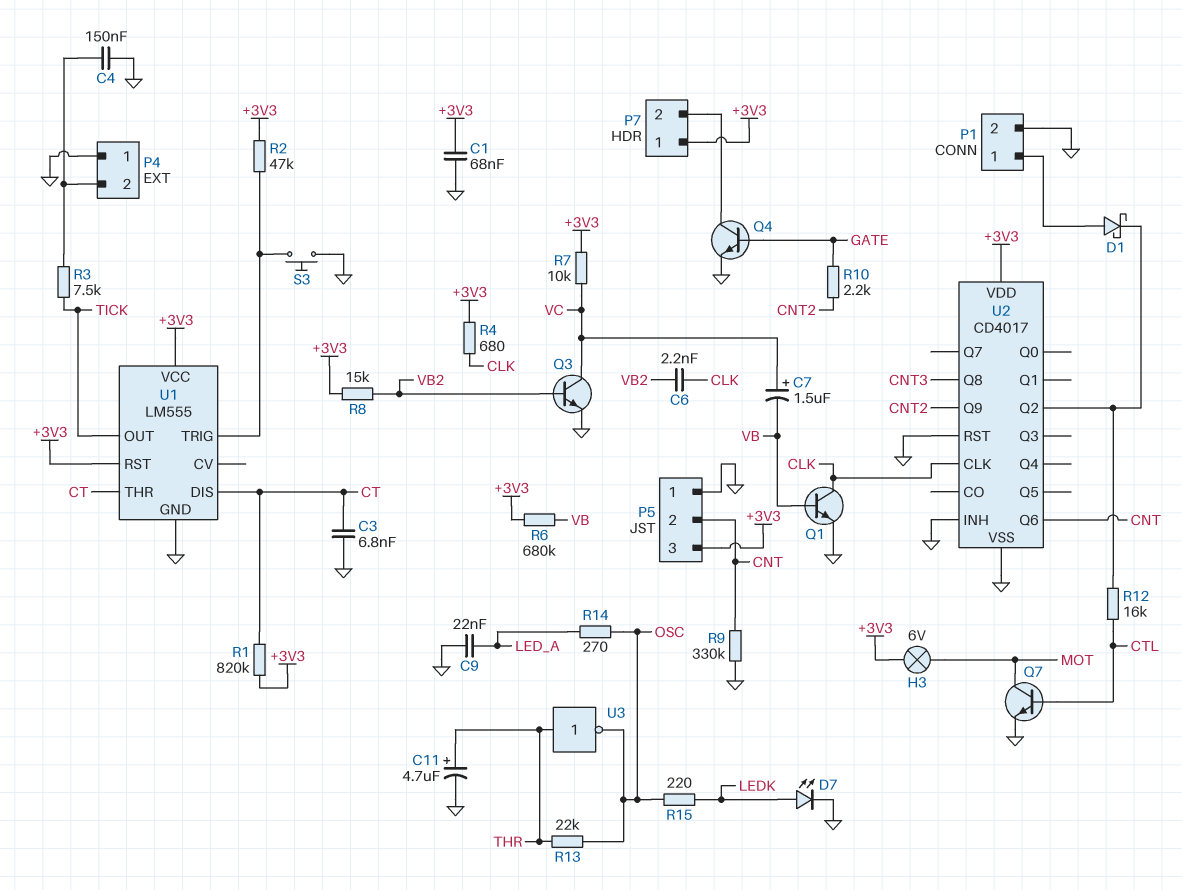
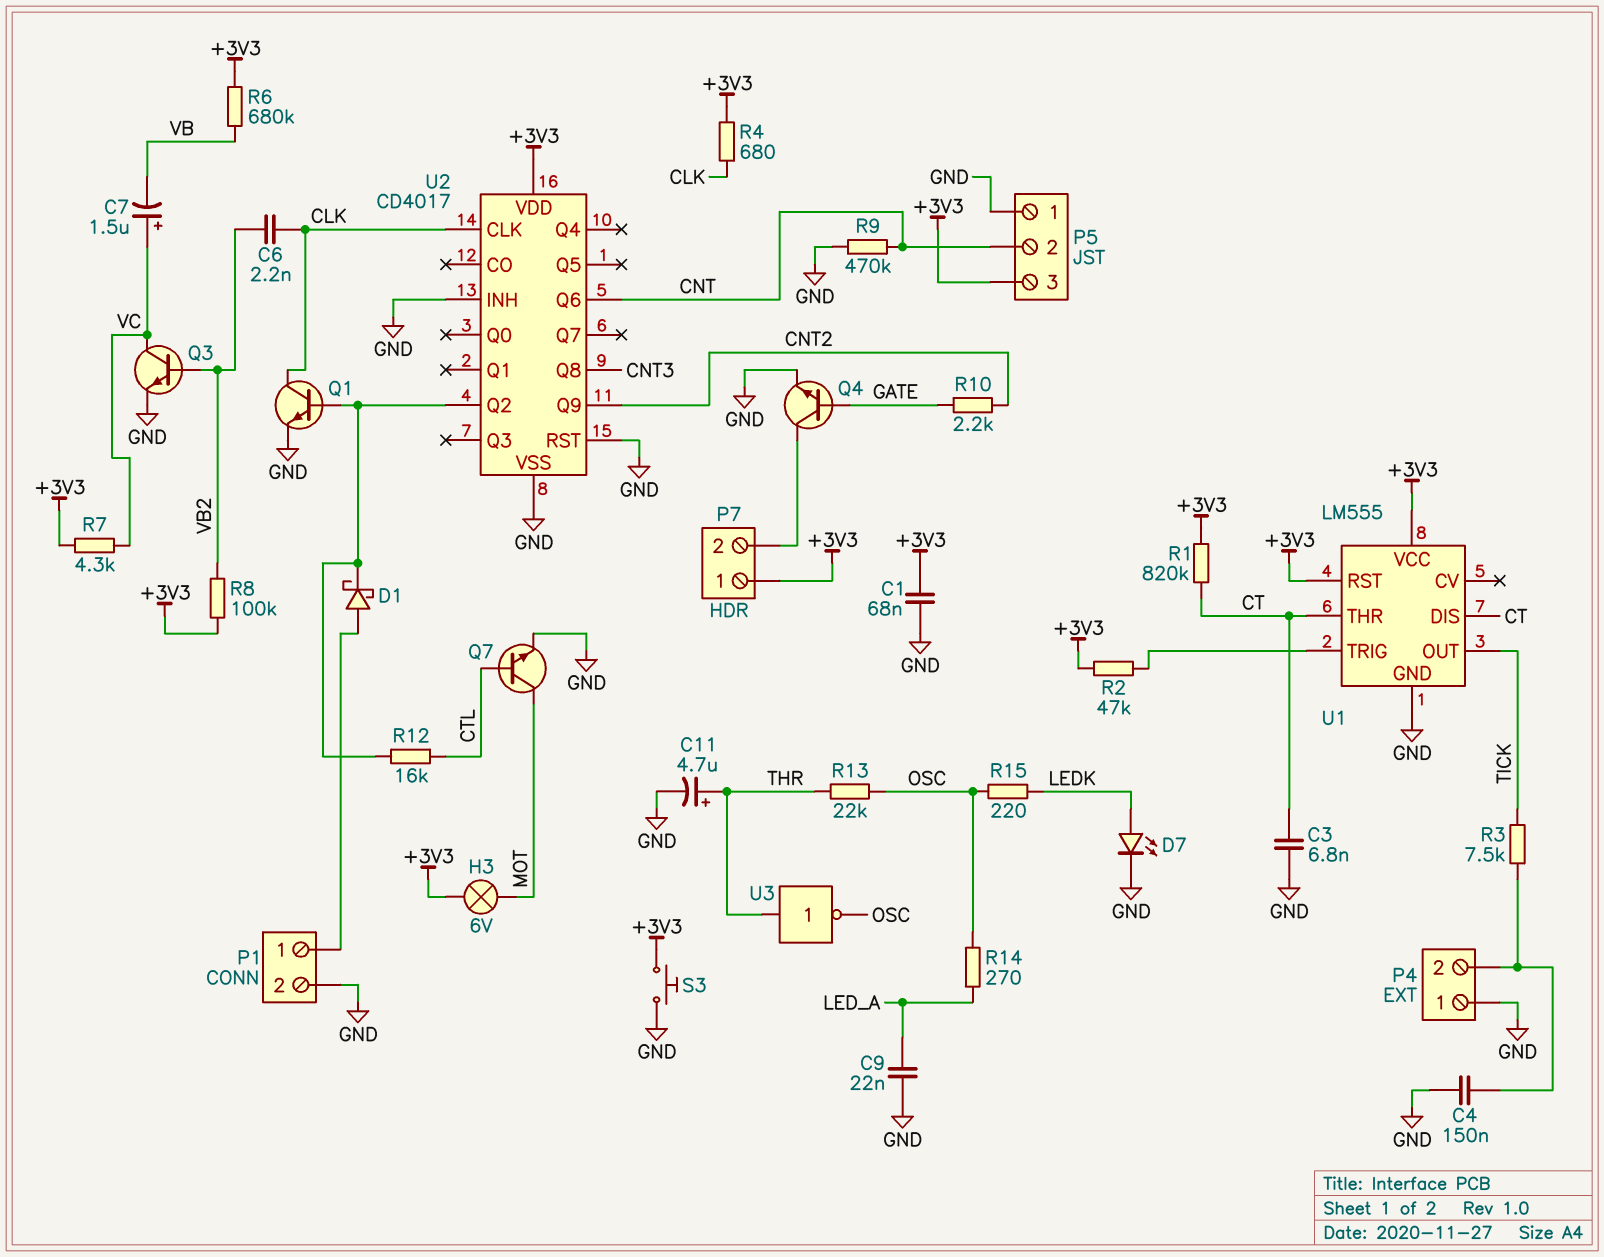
Q1: NPN (B VB, C CLK, E GND) -> NPN (B U2/Q2, C CLK, E GND)
R7: 10k (+3V3, VC) -> 4.3k (+3V3, VC)
R8: 15k (+3V3, VB2) -> 100k (+3V3, VB2)
R9: 330k (CNT, GND) -> 470k (CNT, GND)
S3: button (GND, U1/TRIG) -> button (+3V3, GND)

